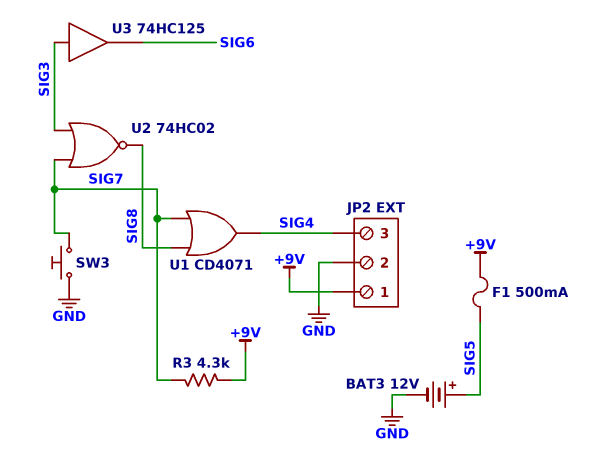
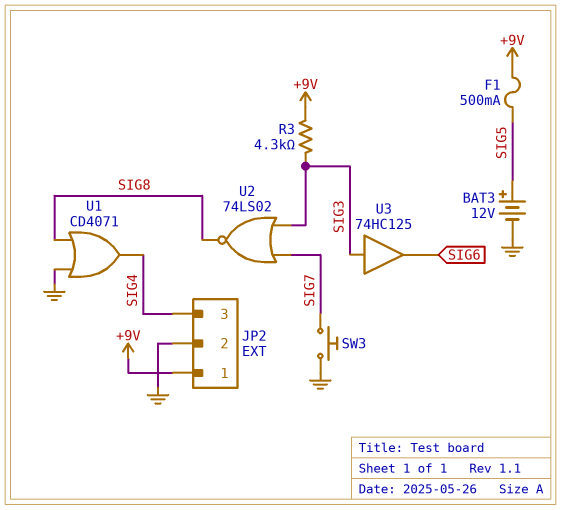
R3: 4.3k (+9V, SIG7) -> 4.3k (+9V, SIG3)
U1: OR CD4071 (in SIG7, in SIG8, out SIG4) -> OR CD4071 (in GND, in SIG8, out SIG4)
U2: NOR 74HC02 (in SIG3, in SIG7, out SIG8) -> NOR 74LS02 (in SIG3, in SIG7, out SIG8)

